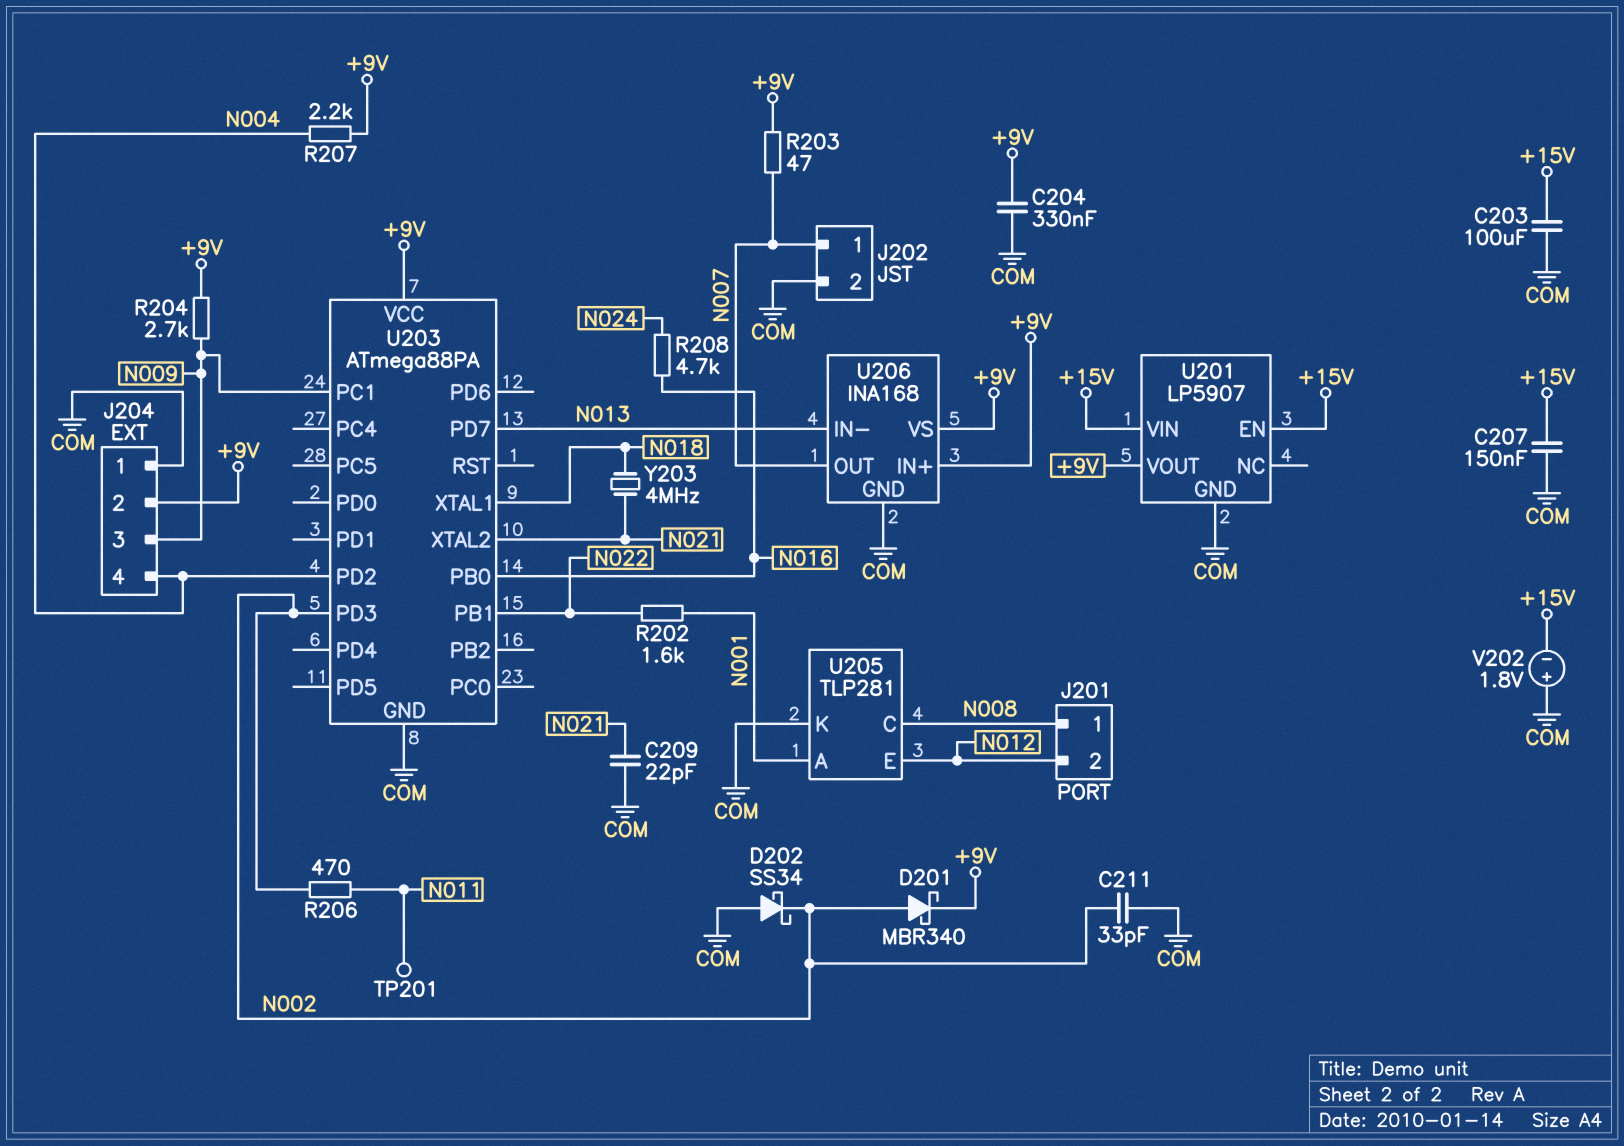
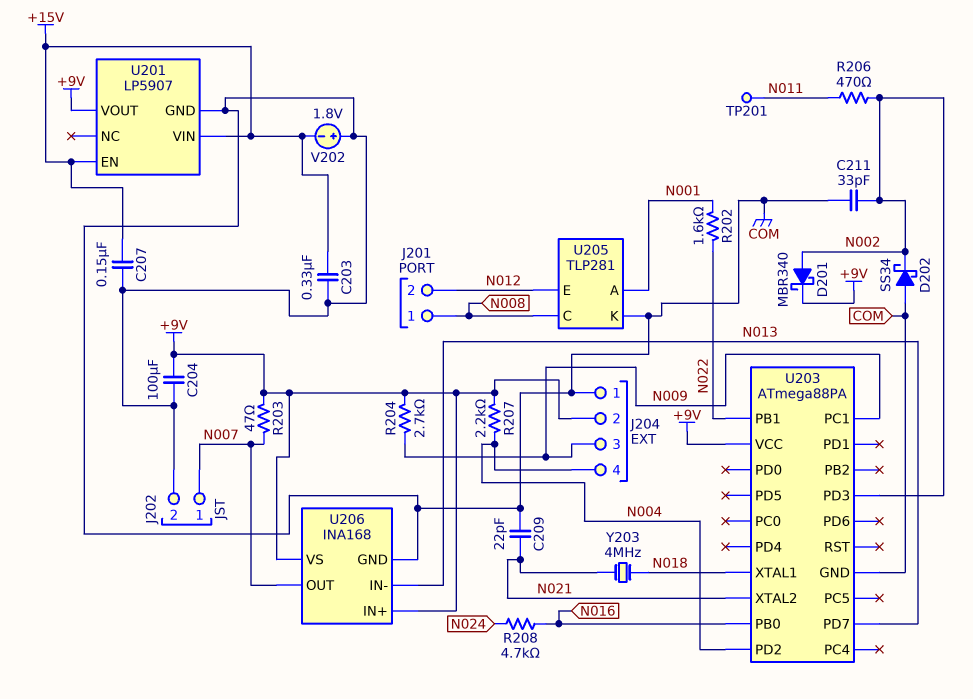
C203: 100uF (+15V, COM) -> 330nF (+15V, COM)
C204: 330nF (+9V, COM) -> 100uF (+9V, COM)

